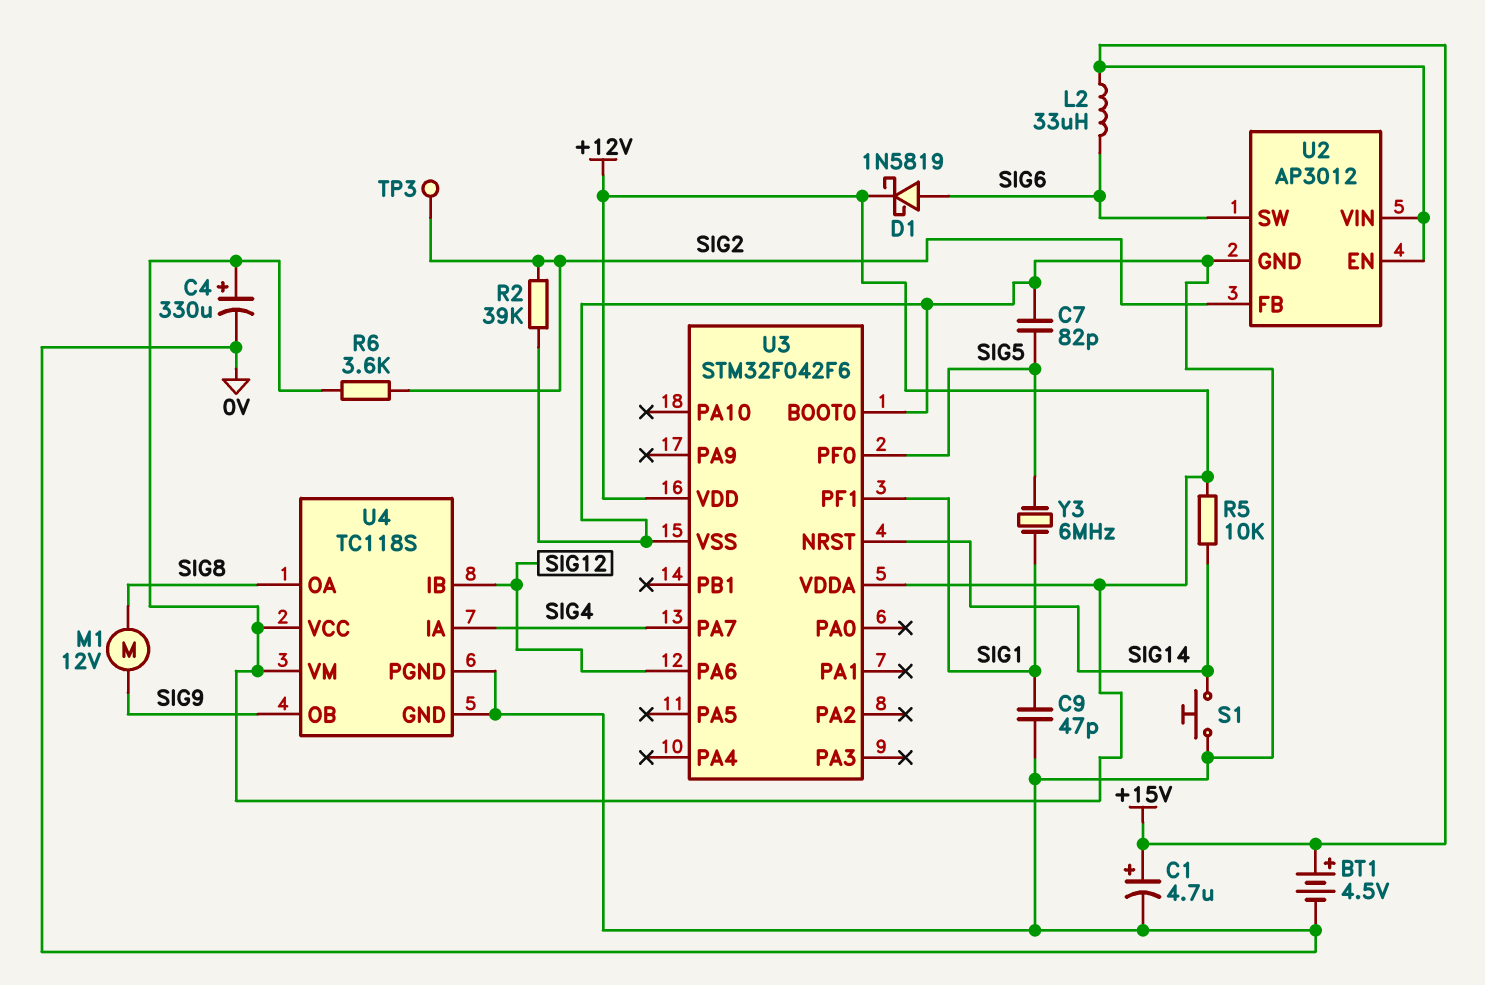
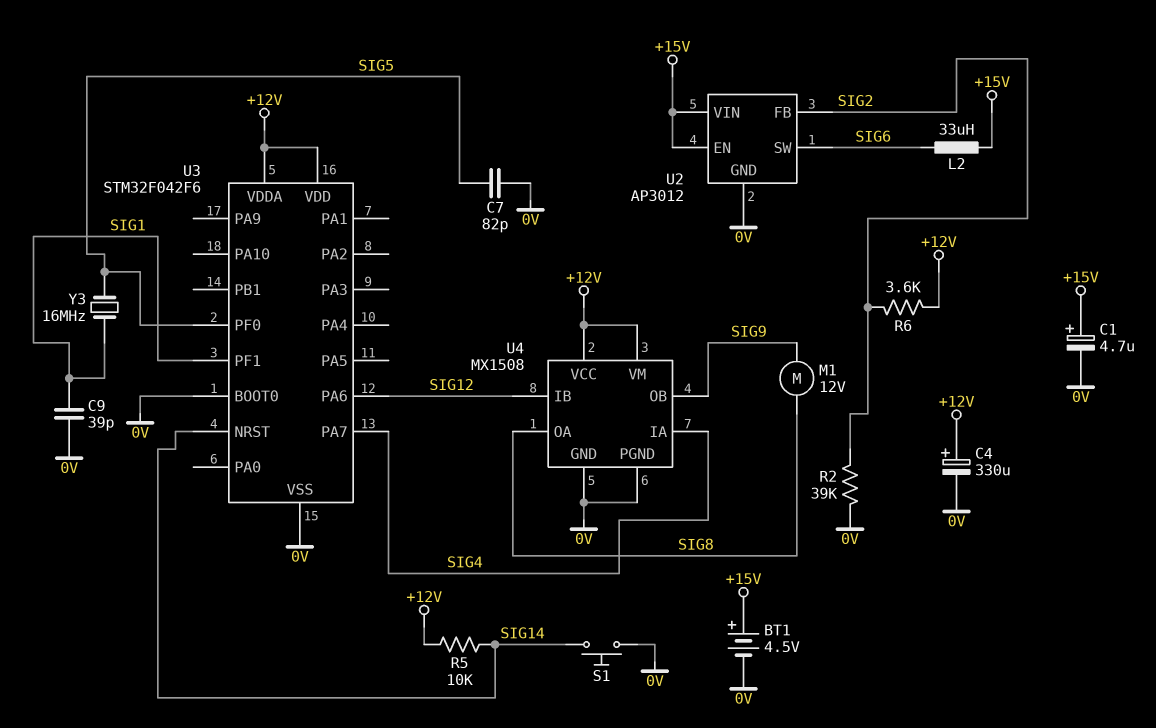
C9: 47pF (0V, SIG1) -> 39pF (0V, SIG1)
D1: schottky 1N5819 (A SIG6, K +12V) -> none
TP3: test point (SIG2) -> none
U4: TC118S -> MX1508
Y3: 6MHz (SIG1, SIG5) -> 16MHz (SIG1, SIG5)

